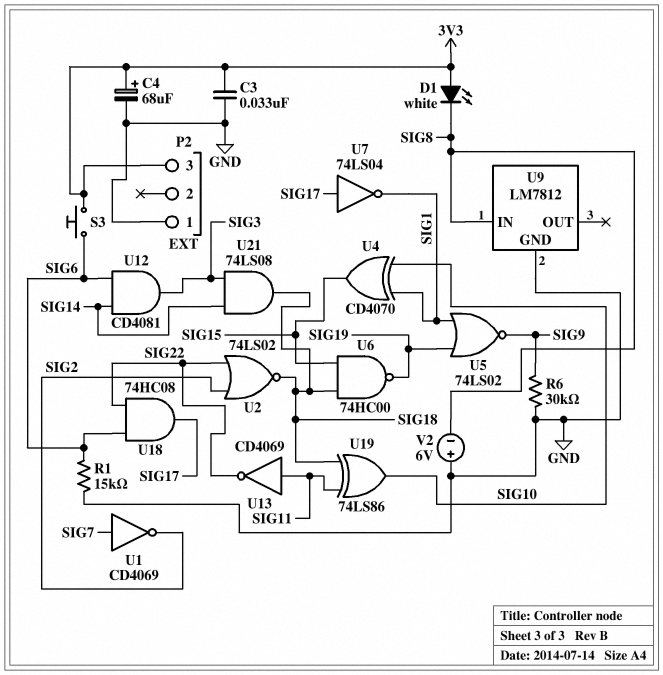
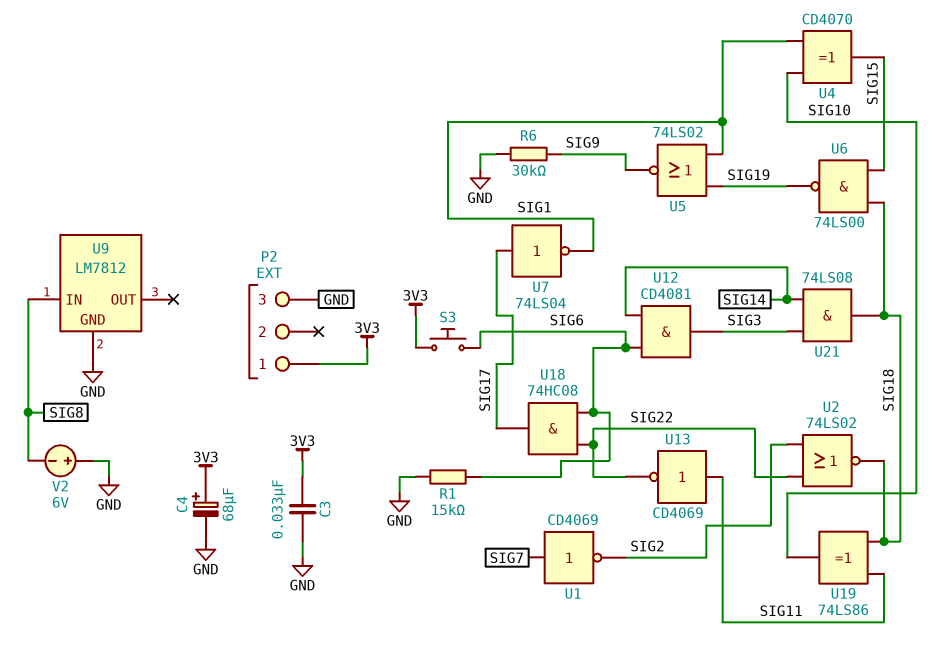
D1: LED white (A 3V3, K SIG8) -> none
P2 pin 1: GND -> 3V3
P2 pin 3: 3V3 -> GND
U6: NAND 74HC00 (in SIG15, in SIG18, out SIG19) -> NAND 74LS00 (in SIG15, in SIG18, out SIG19)

